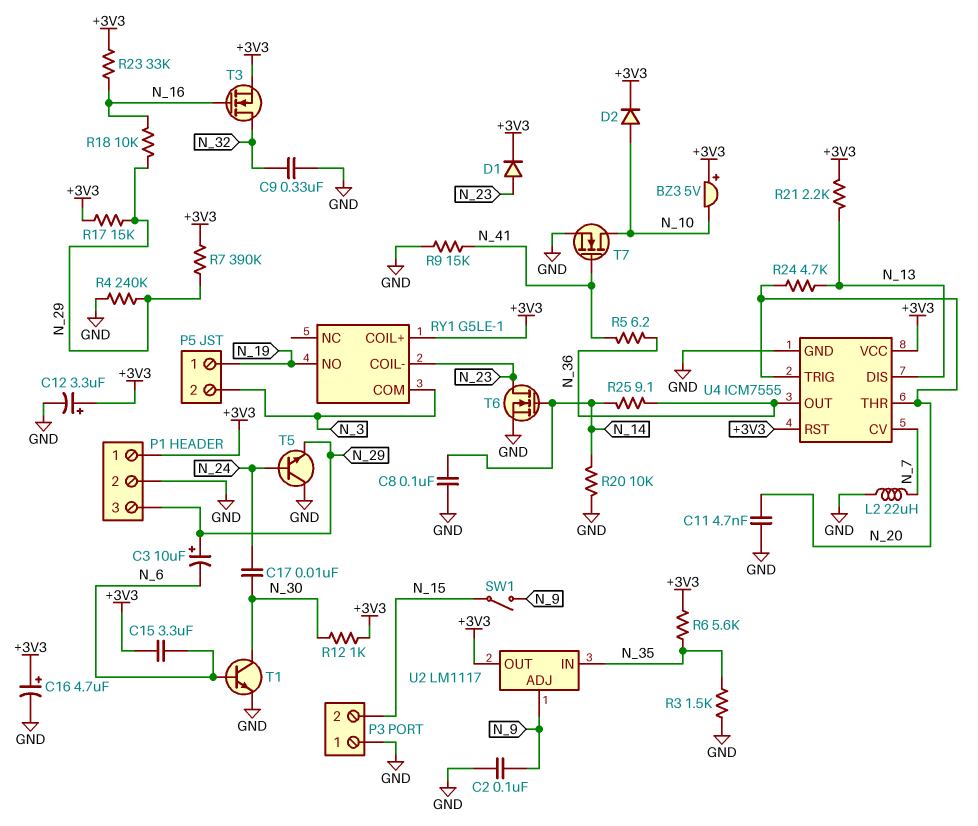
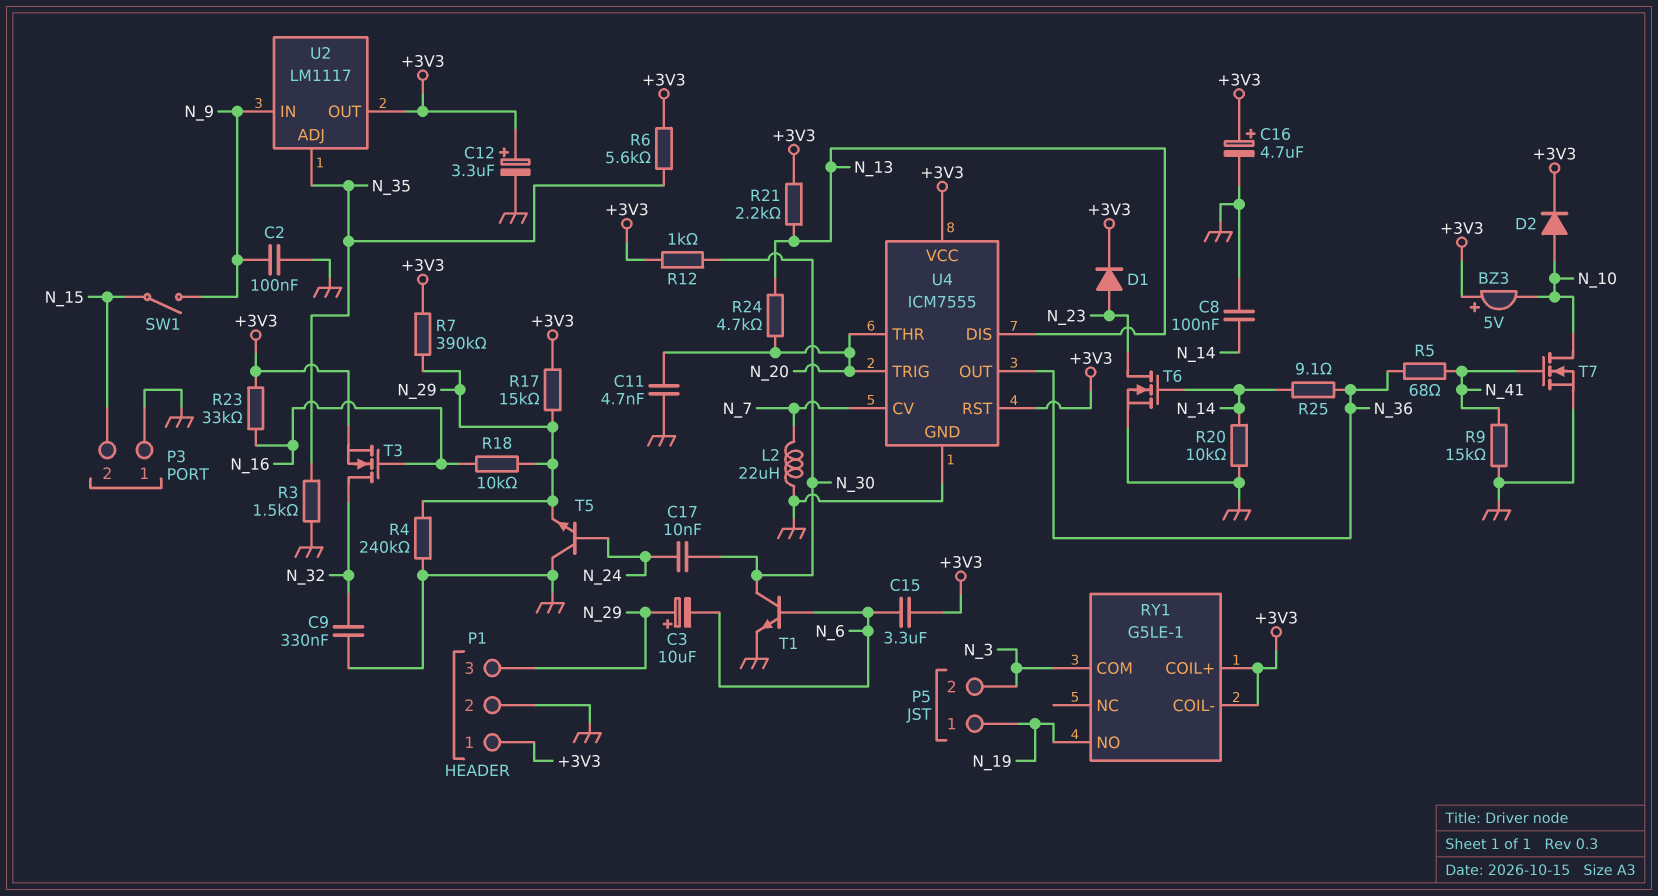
R5: 6.2 (N_36, N_41) -> 68 (N_36, N_41)
RY1 pin COIL-: N_23 -> +3V3
U2 pin ADJ: N_9 -> N_35
U2 pin IN: N_35 -> N_9

